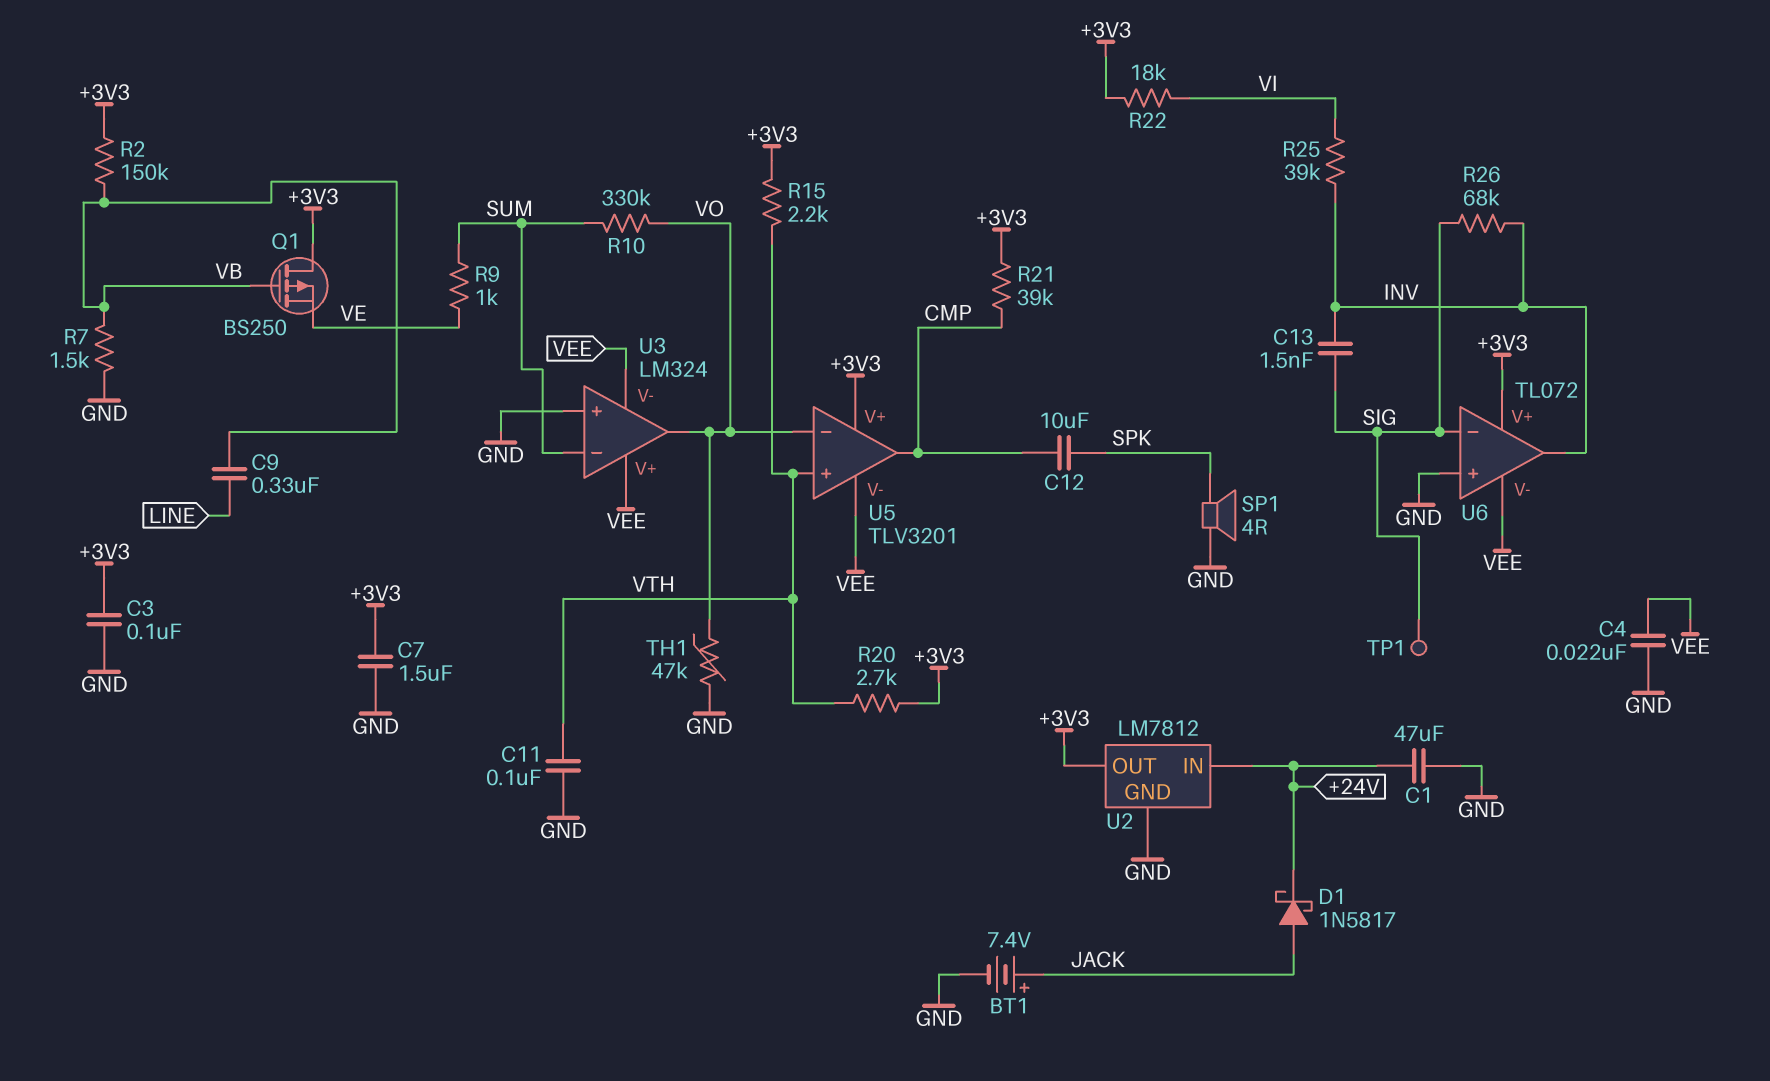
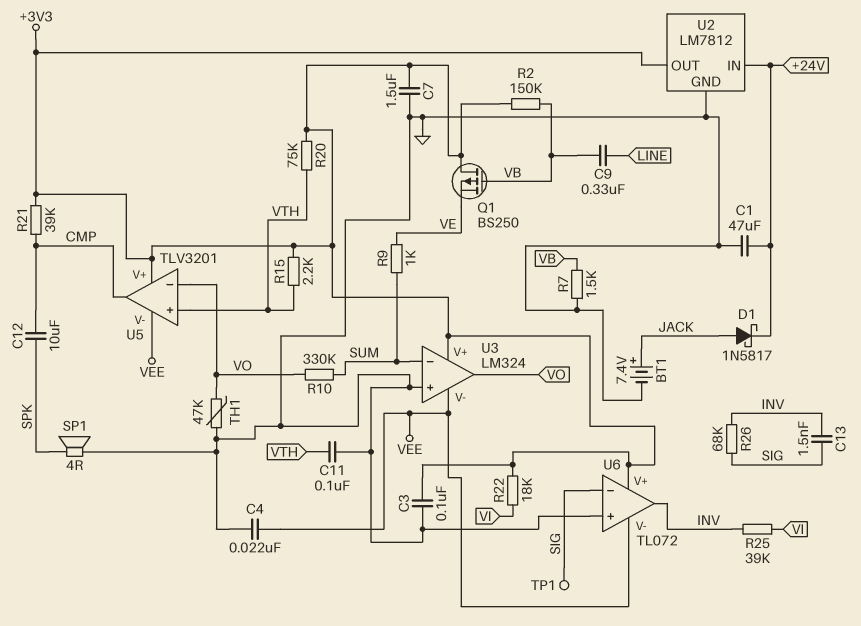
R20: 2.7k (+3V3, VTH) -> 75k (+3V3, VTH)
U3 pin V+: VEE -> +3V3

